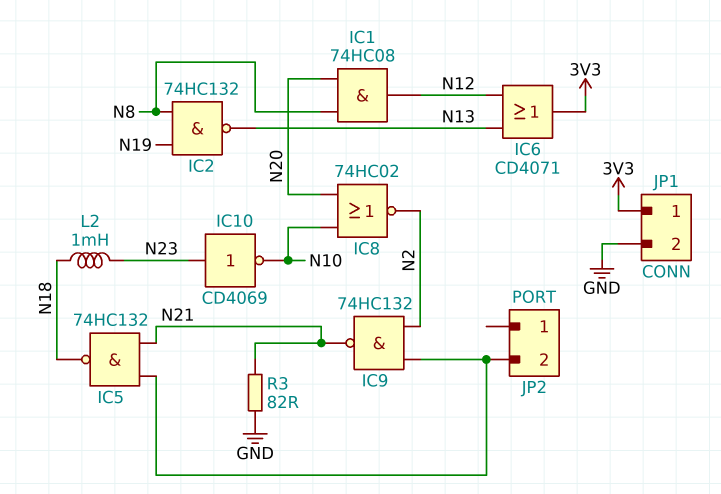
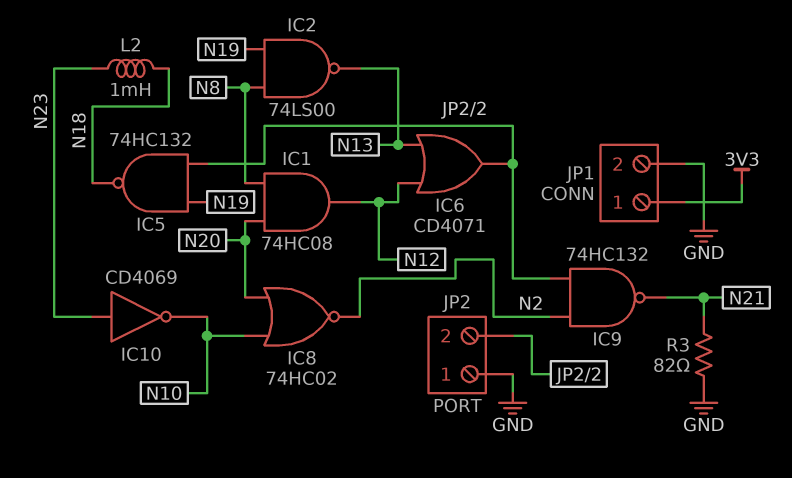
IC2: NAND 74HC132 (in N8, in N19, out N13) -> NAND 74LS00 (in N8, in N19, out N13)
IC5: NAND 74HC132 (in JP2/2, in N21, out N18) -> NAND 74HC132 (in JP2/2, in N19, out N18)
IC6: OR CD4071 (in N12, in N13, out 3V3) -> OR CD4071 (in N12, in N13, out JP2/2)
JP2 pin 1: none -> GND

